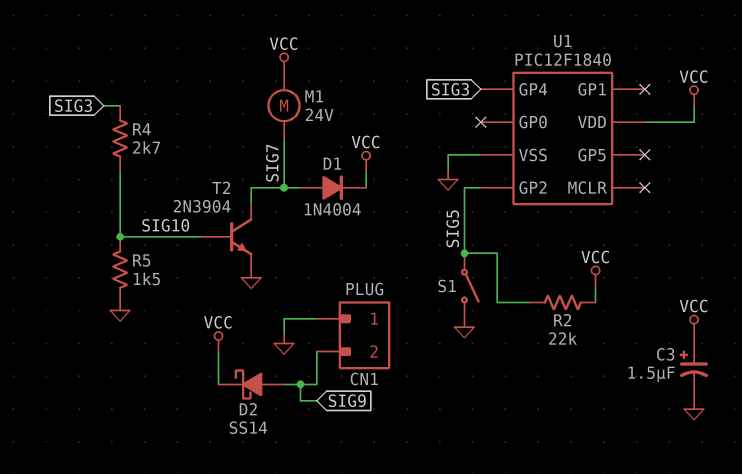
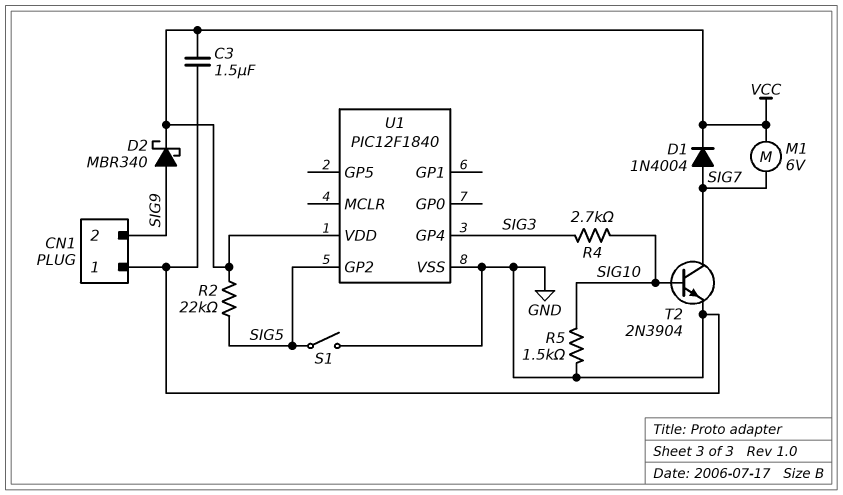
C3: 1.5uF (plus VCC, minus GND) -> 1.5uF (GND, VCC)
D2: schottky SS14 (A SIG9, K VCC) -> schottky MBR340 (A SIG9, K VCC)
M1: motor 24V (SIG7, VCC) -> motor 6V (SIG7, VCC)

